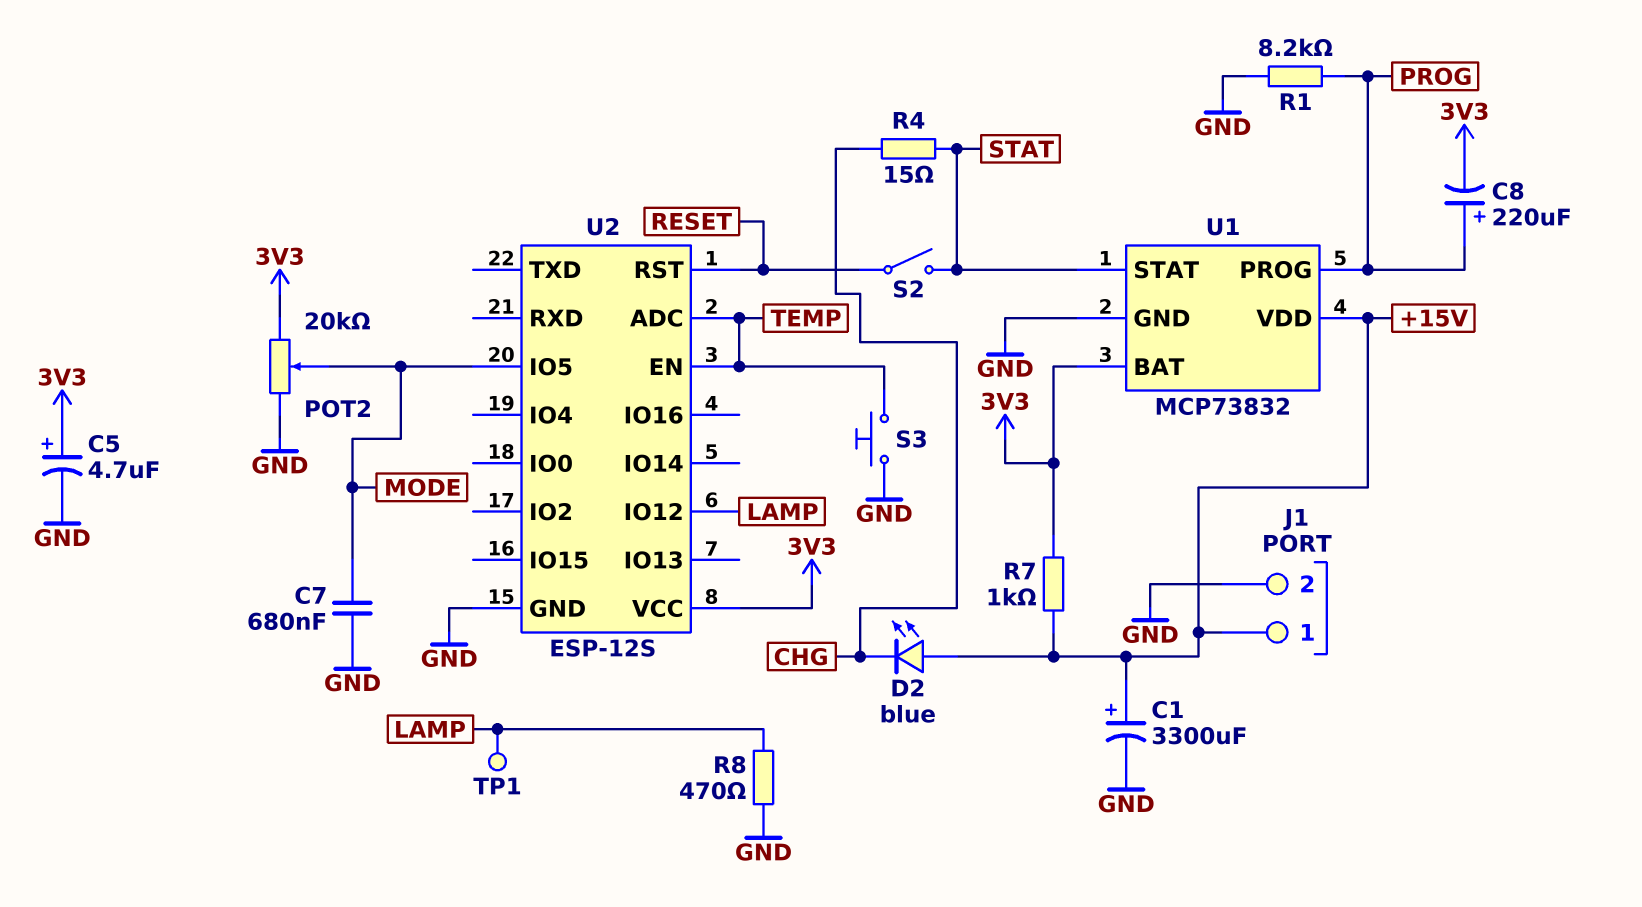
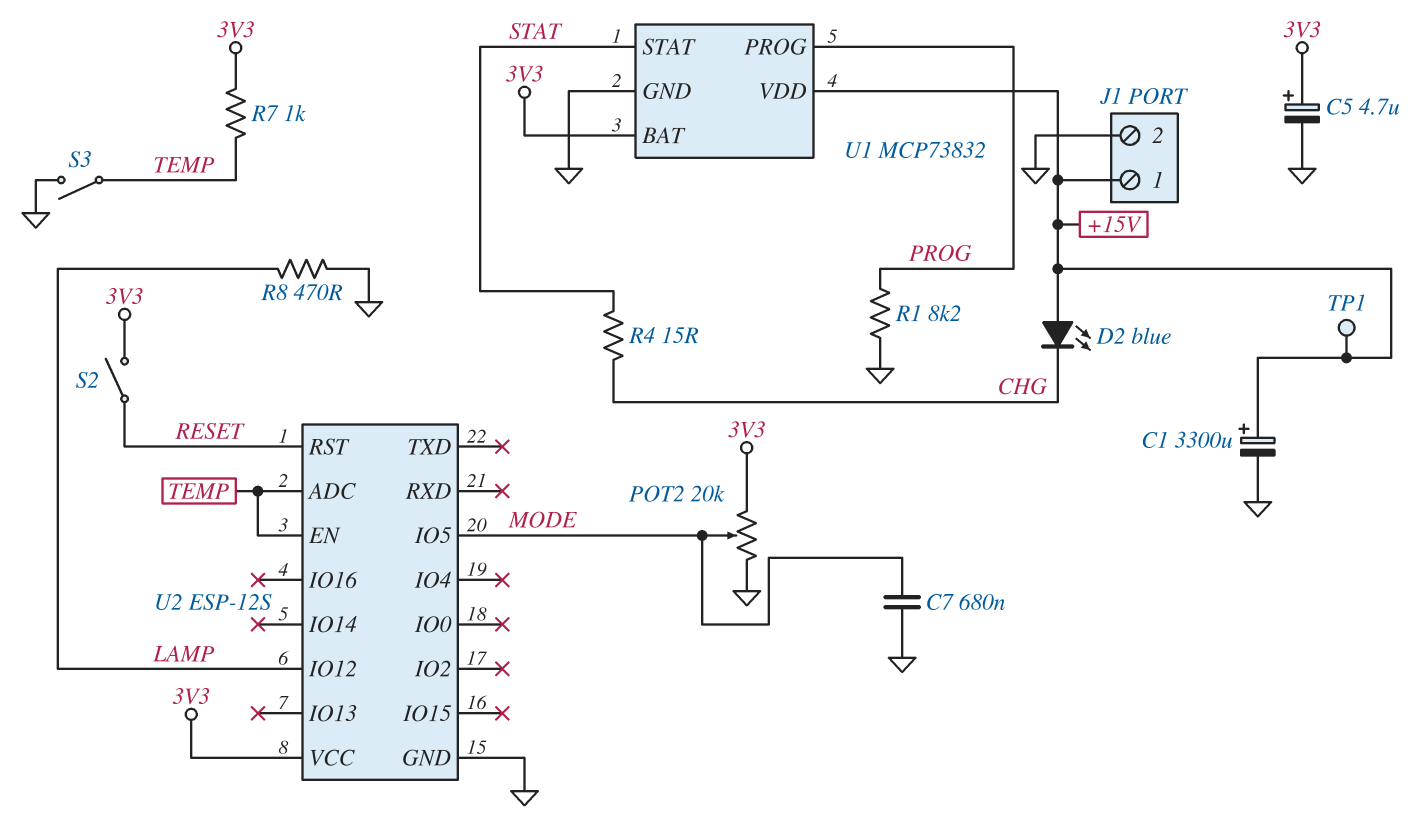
C8: 220uF (plus PROG, minus 3V3) -> none
R7: 1k (+15V, 3V3) -> 1k (3V3, TEMP)
S2: switch (RESET, STAT) -> switch (3V3, RESET)
S3: button (GND, TEMP) -> switch (GND, TEMP)
TP1: test point (LAMP) -> test point (+15V)

